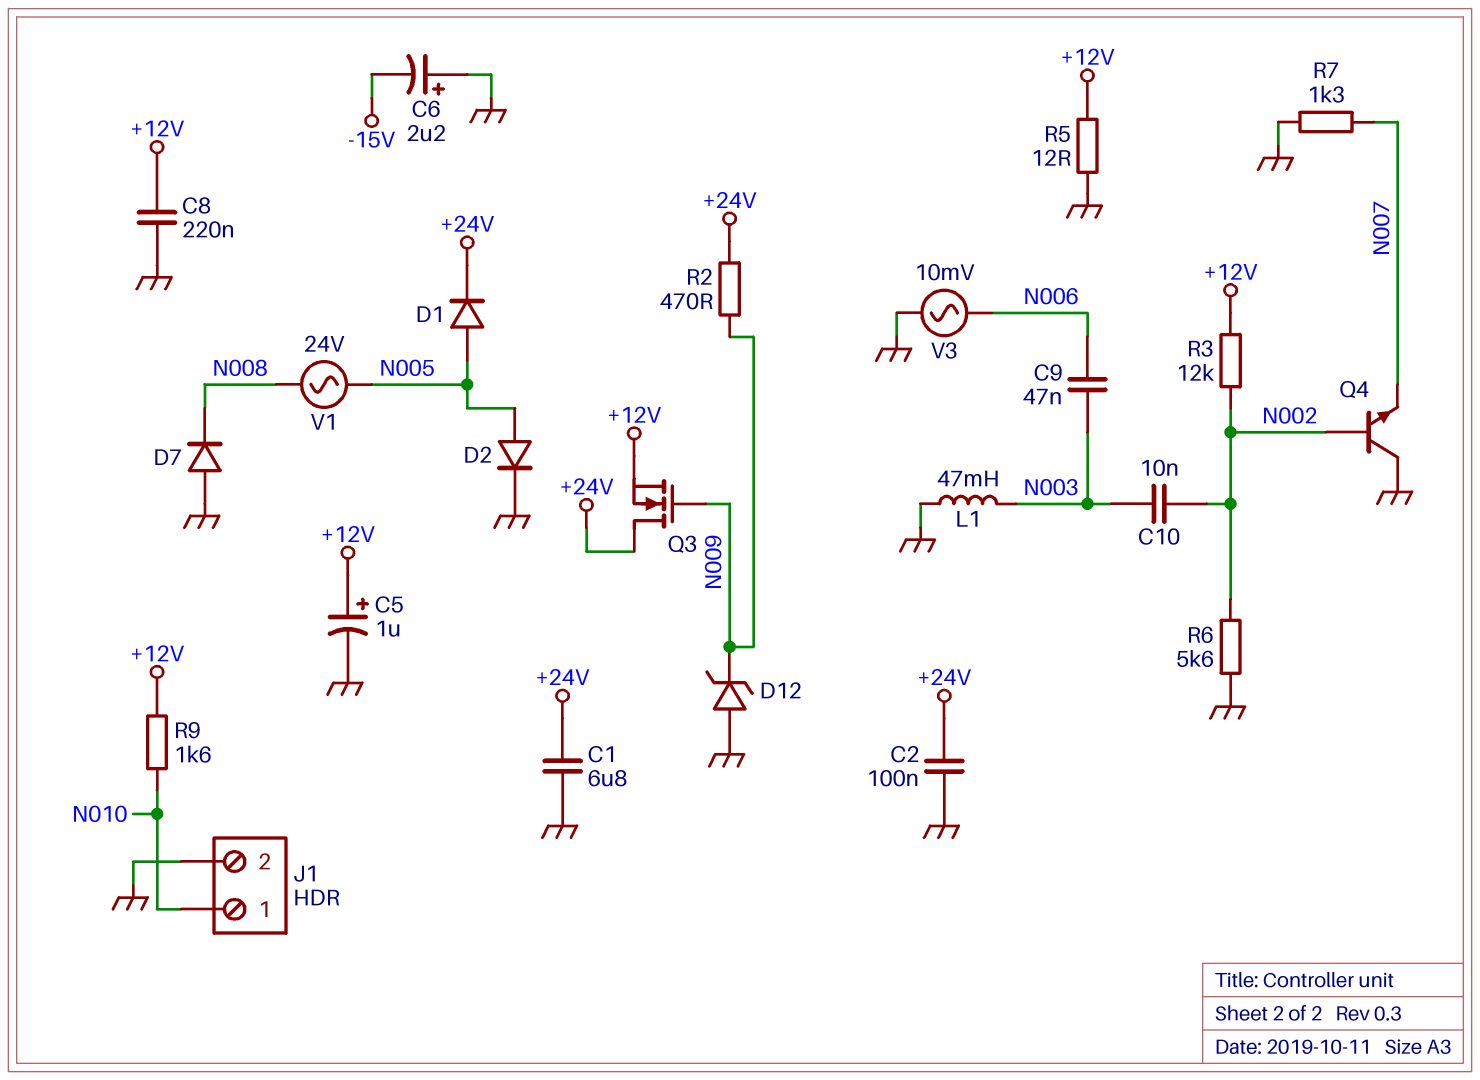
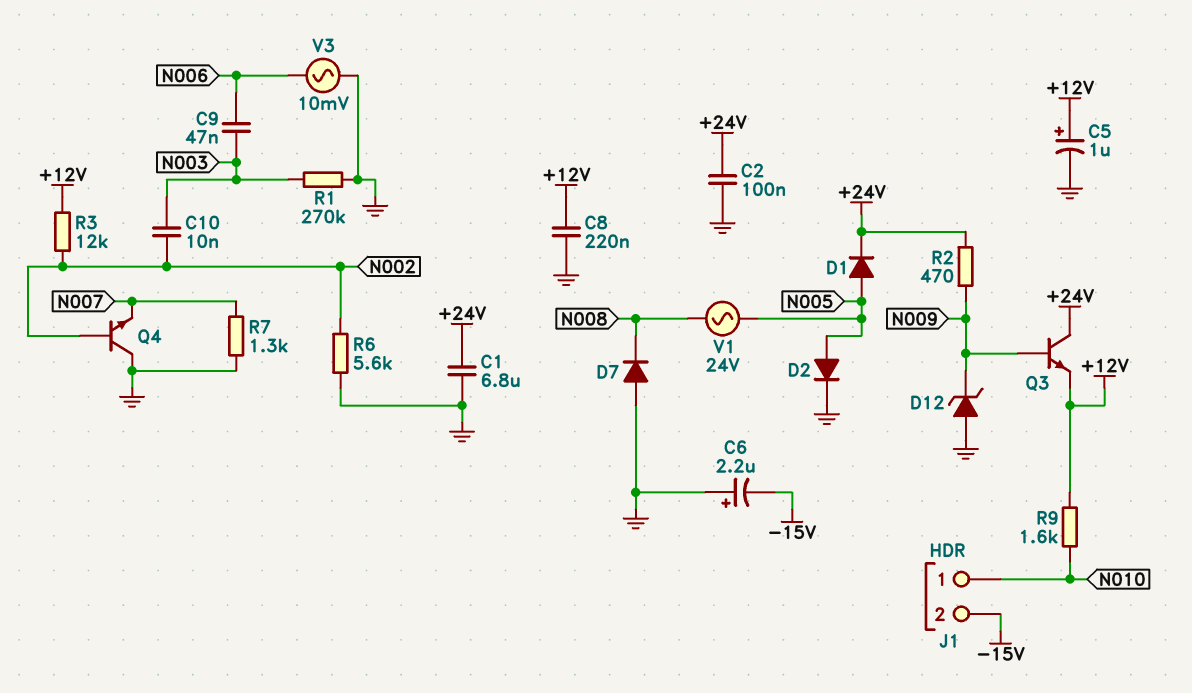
J1 pin 2: GND -> -15V
L1: 47mH (GND, N003) -> none
Q3: NMOS (G N009, D +24V, S +12V) -> NPN (B N009, C +24V, E +12V)
R1: none -> 270k (GND, N003)
R5: 12 (+12V, GND) -> none

